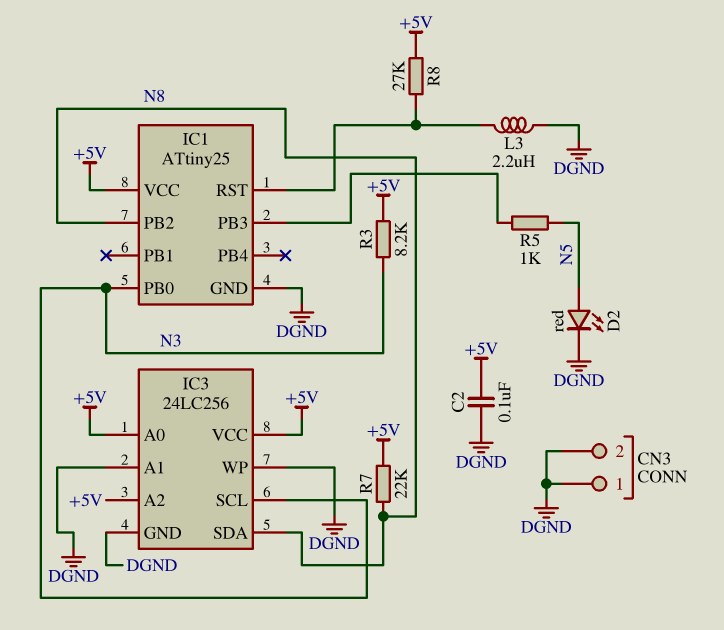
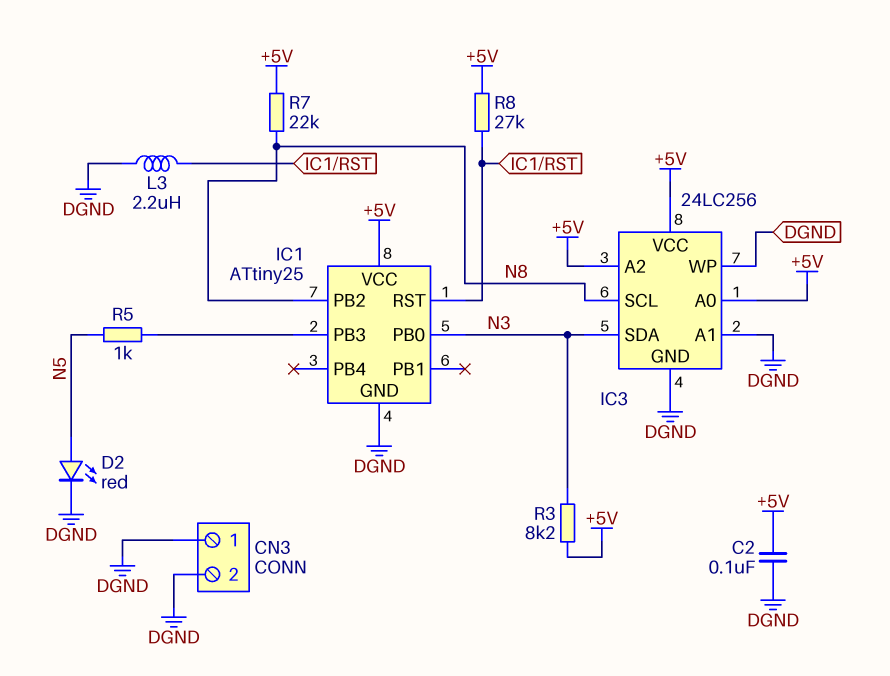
IC3 pin SCL: N3 -> N8
IC3 pin SDA: N8 -> N3

